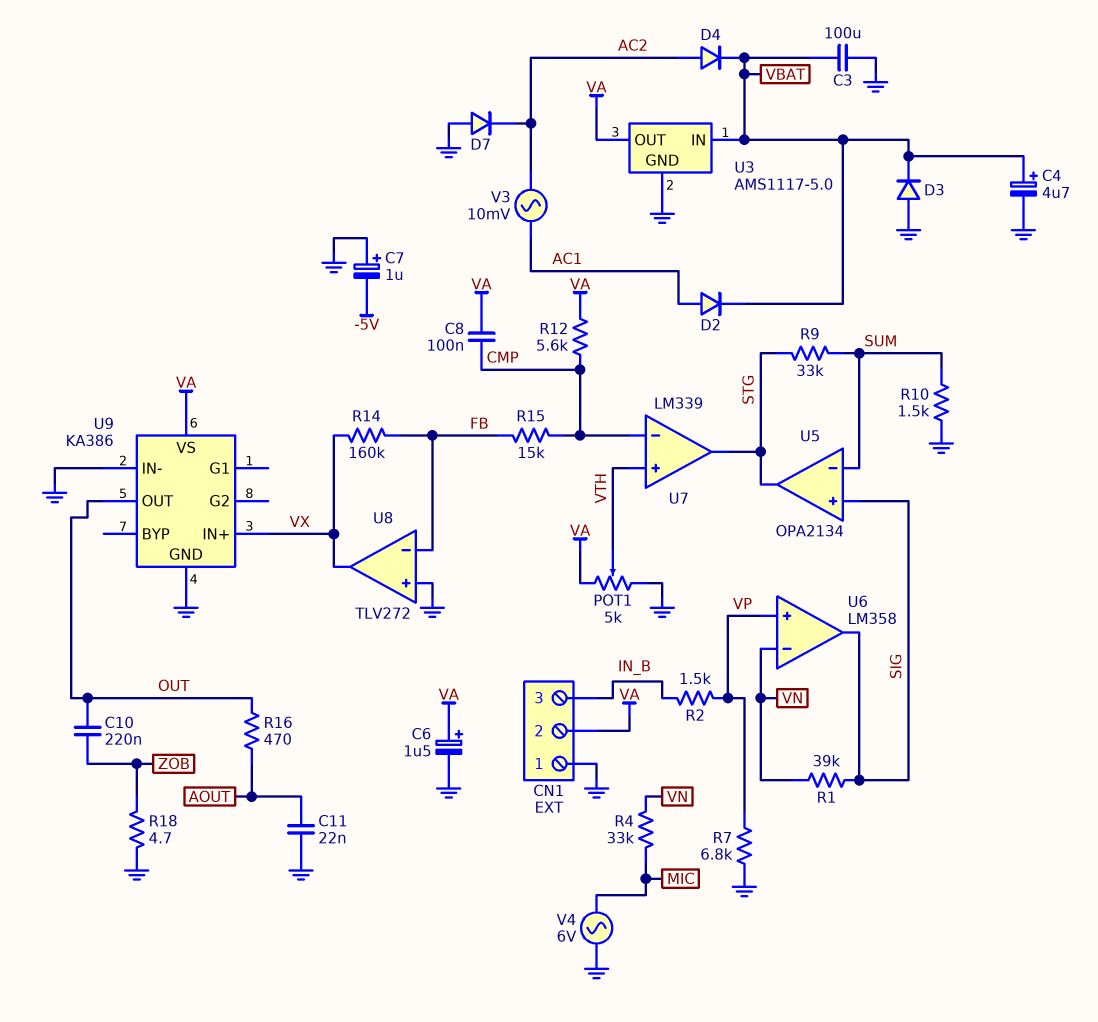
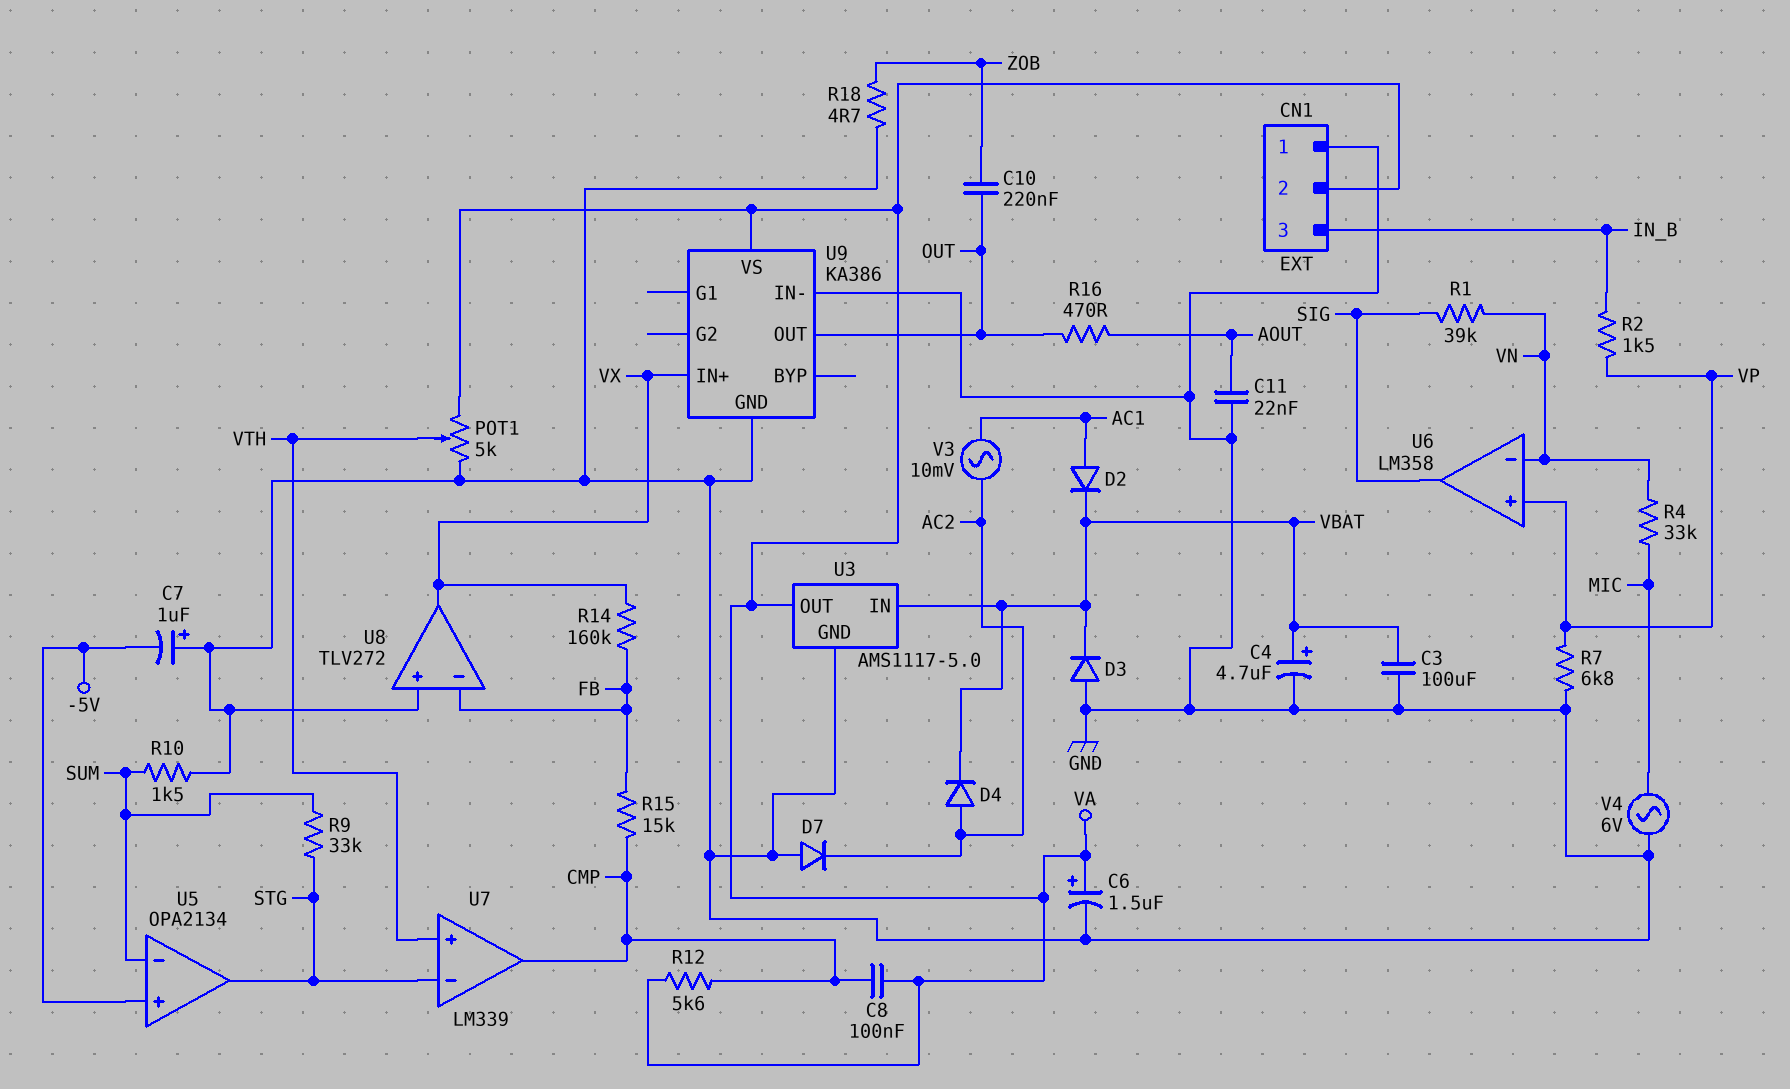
U5 pin in+: SIG -> -5V
U7 pin in-: CMP -> STG
U7 pin out: STG -> CMP

